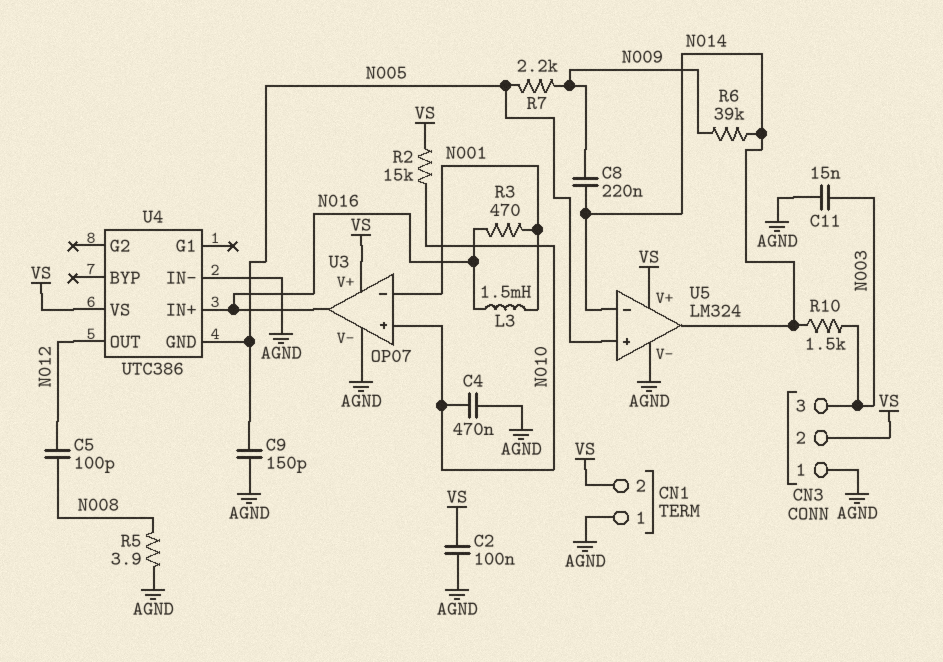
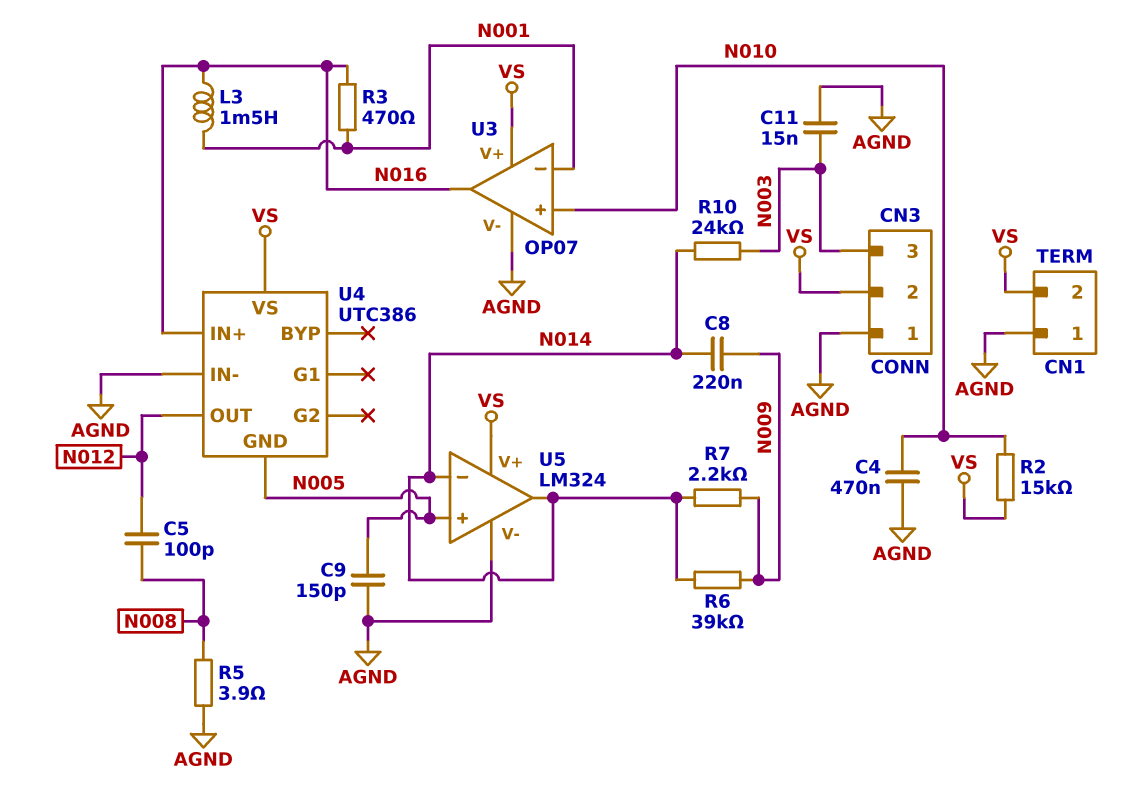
C2: 100nF (AGND, VS) -> none
R7: 2.2k (N005, N009) -> 2.2k (N009, N014)
R10: 1.5k (N003, N014) -> 24k (N003, N014)

